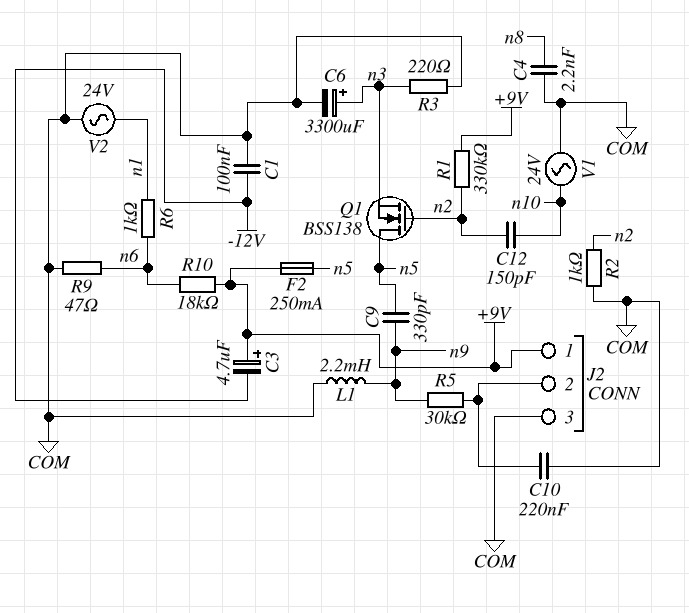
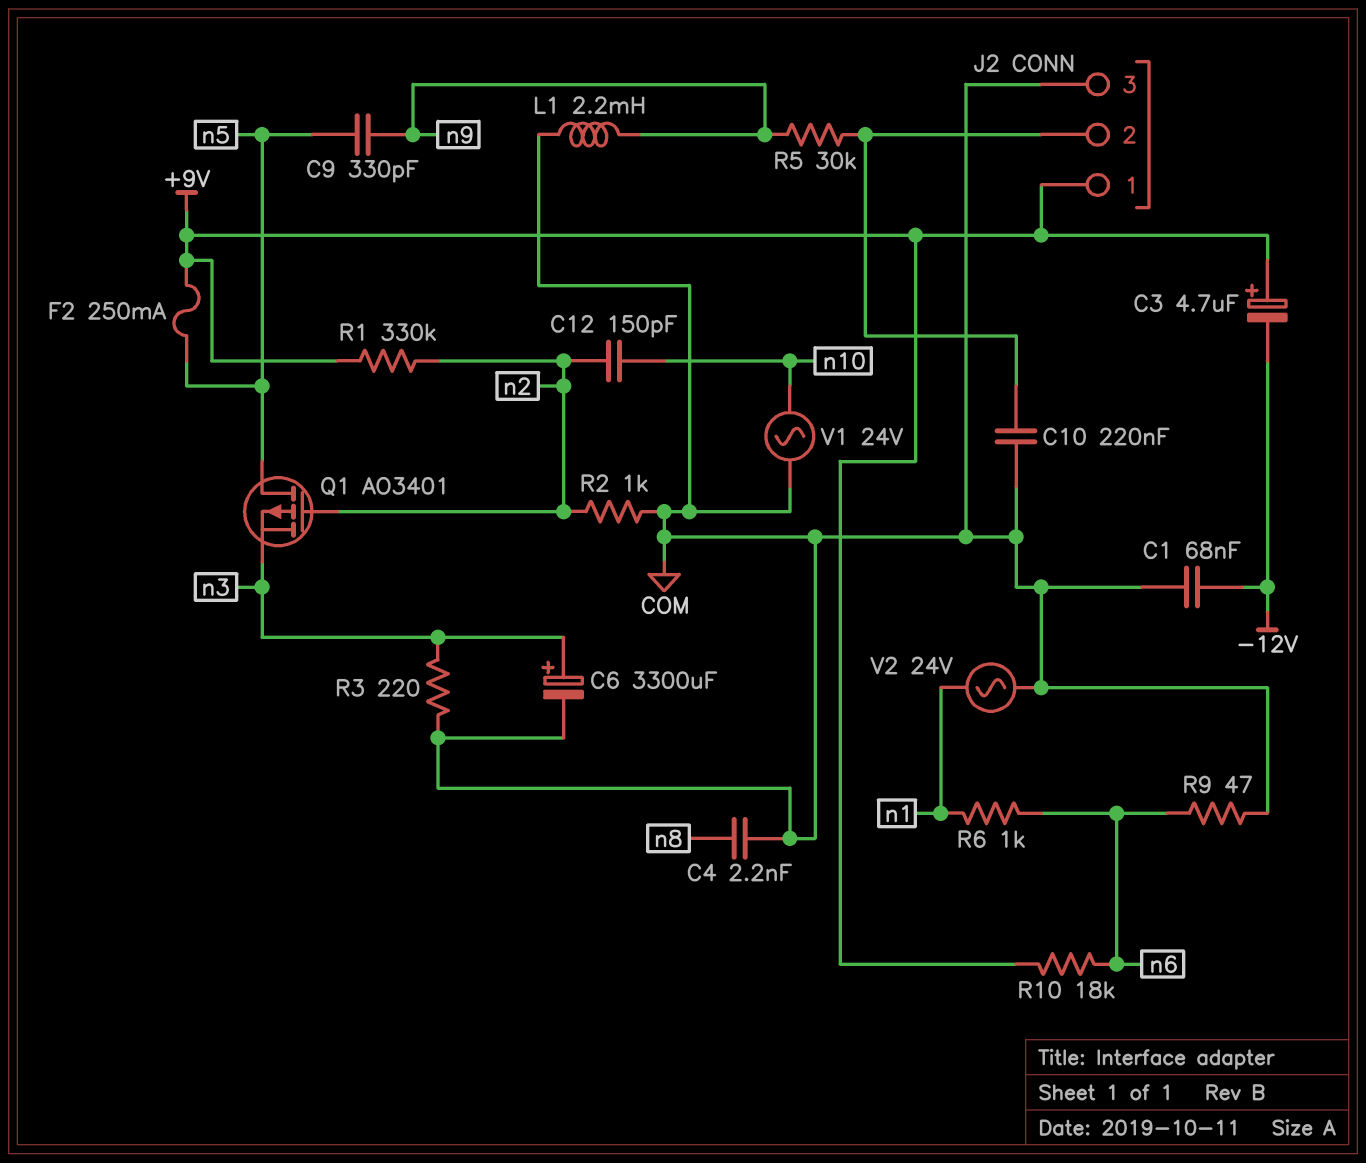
C1: 100nF (-12V, COM) -> 68nF (-12V, COM)
Q1: NMOS BSS138 (G n2, D n5, S n3) -> PMOS AO3401 (G n2, D n5, S n3)

